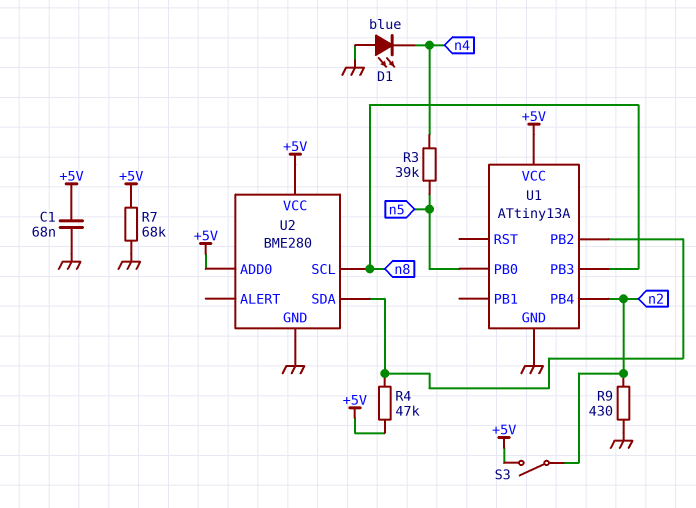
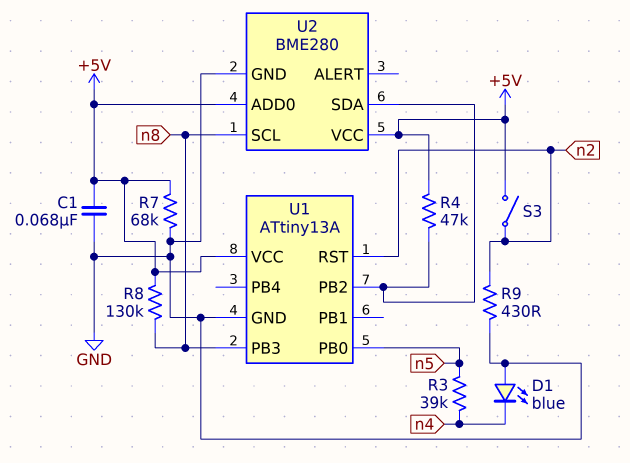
R8: none -> 130k (+5V, n8)
U1 pin PB4: n2 -> none
U1 pin RST: none -> n2

